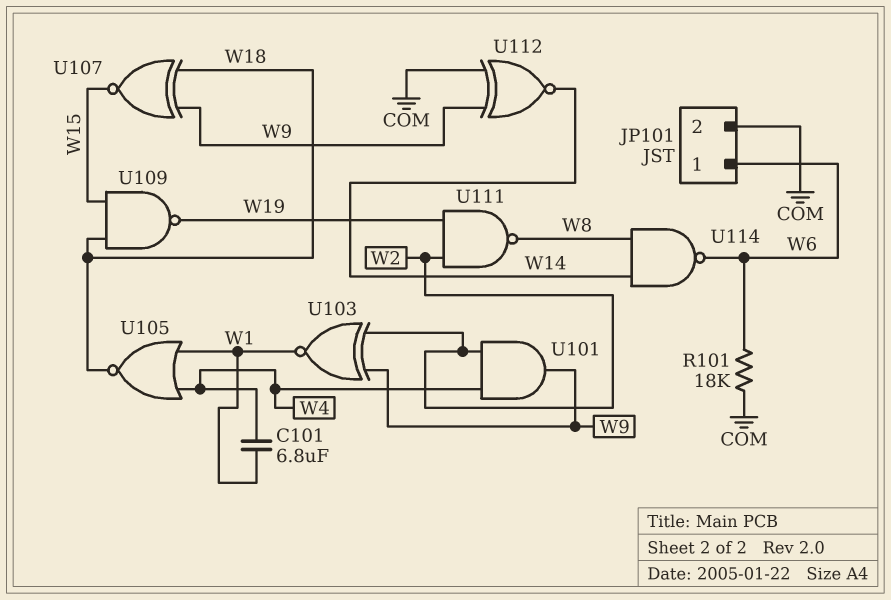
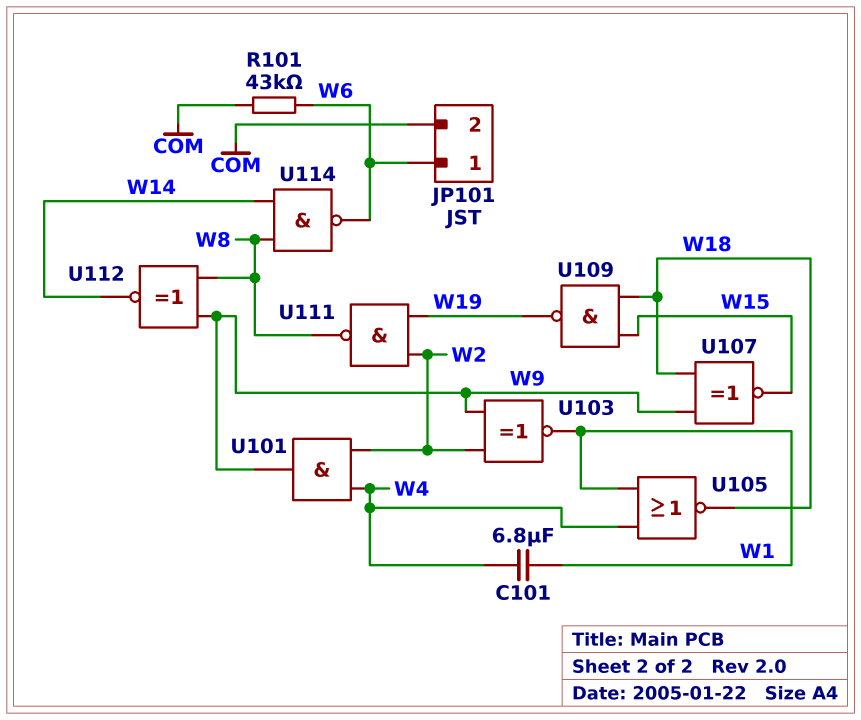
R101: 18k (COM, W6) -> 43k (COM, W6)
U112: XNOR (in COM, in W9, out W14) -> XNOR (in W8, in W9, out W14)

